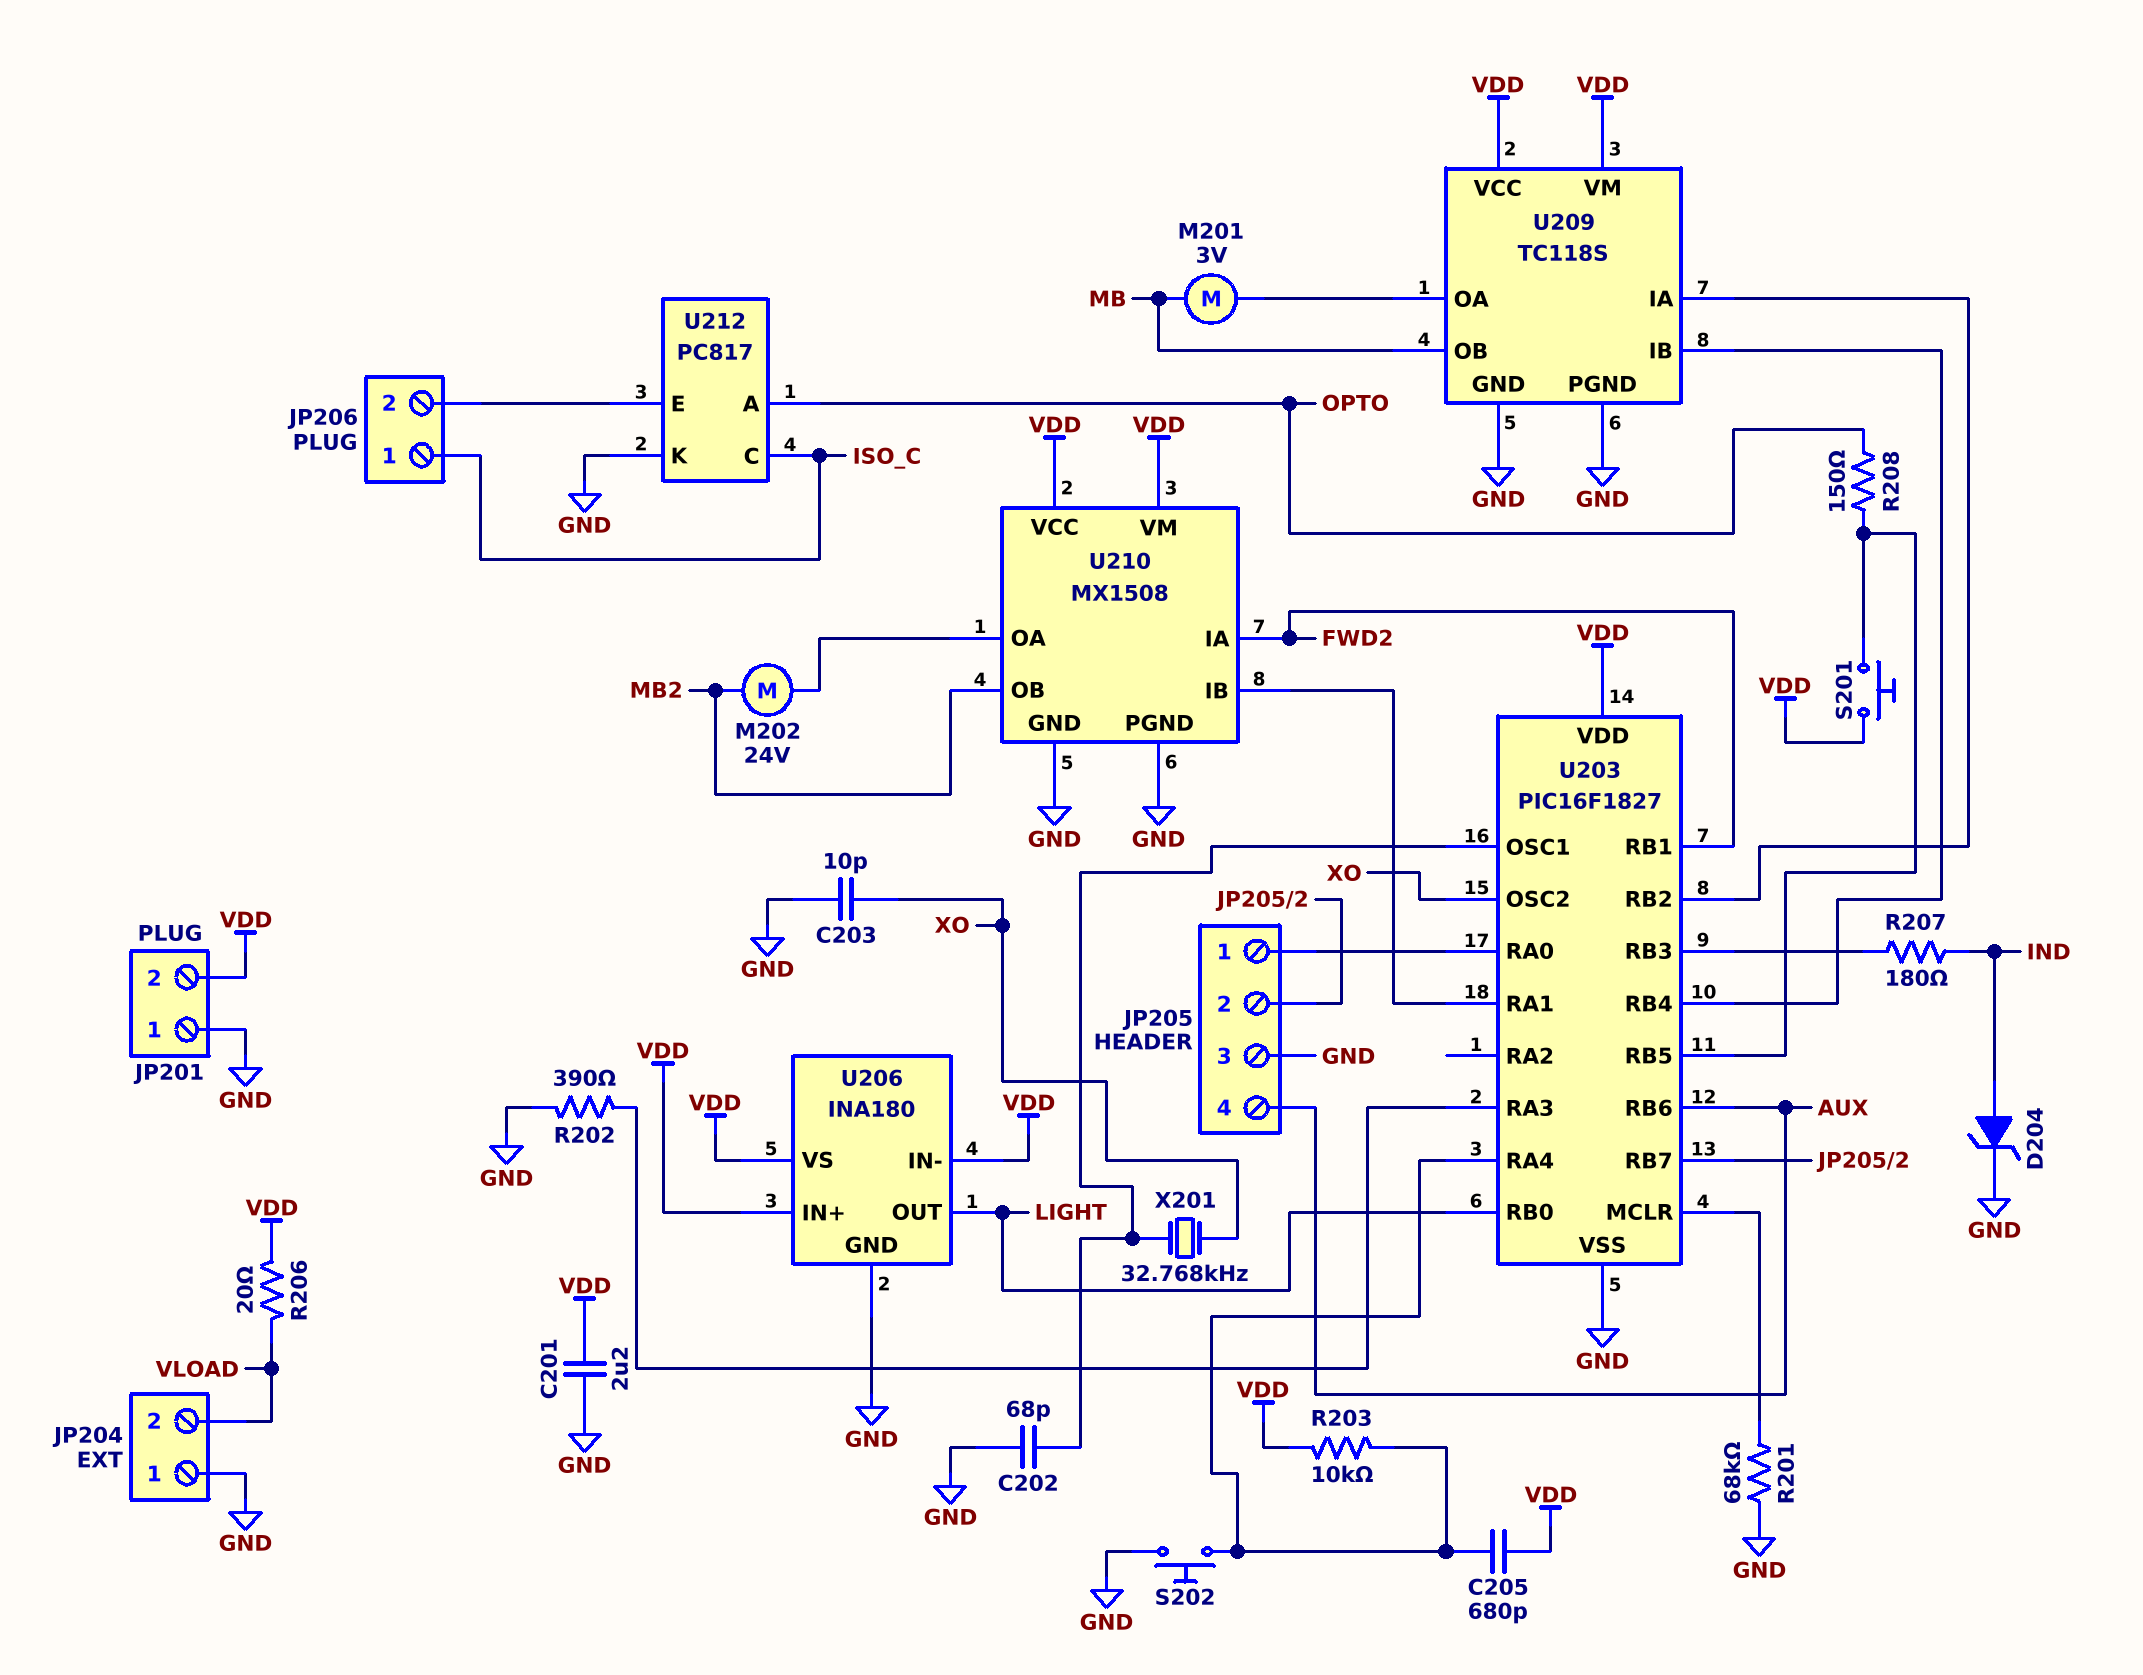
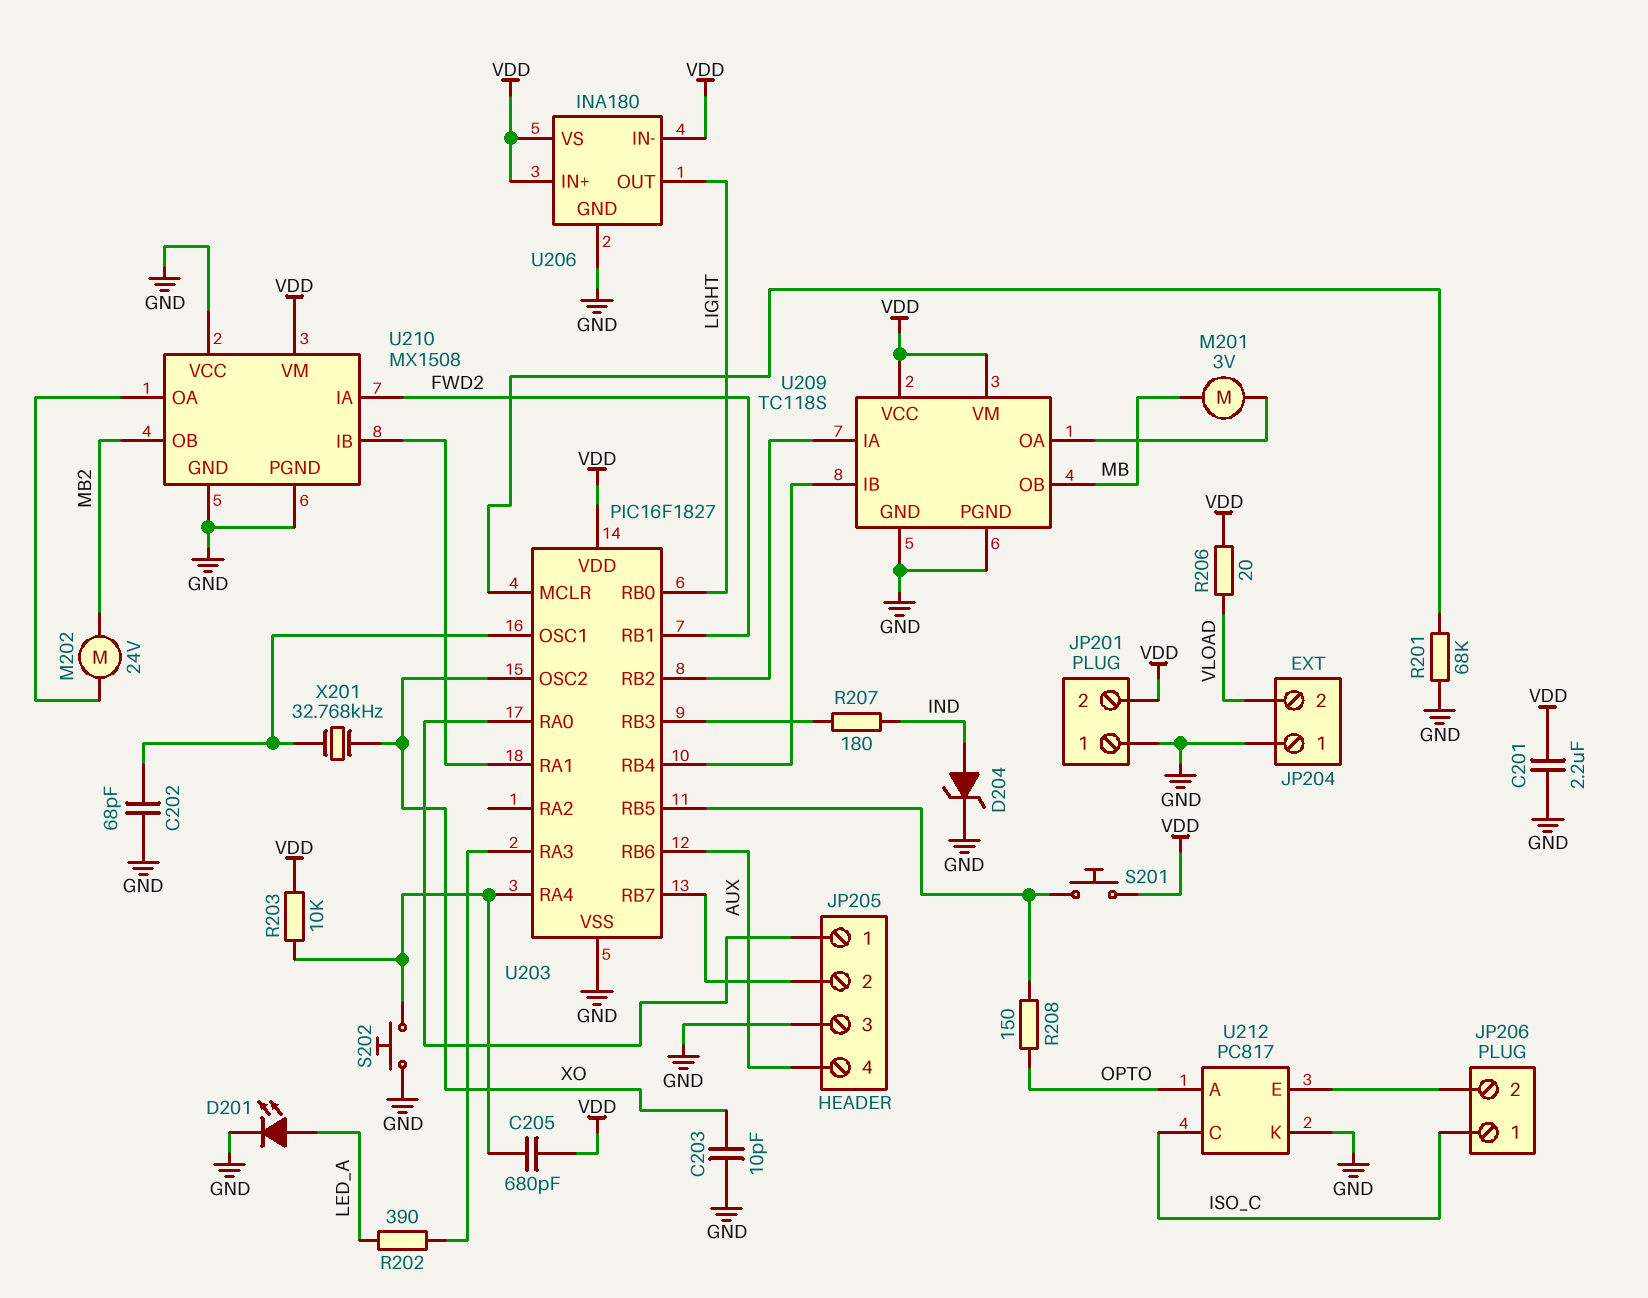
D201: none -> LED (A LED_A, K GND)
R202: 390 (GND, U203/RA3) -> 390 (LED_A, U203/RA3)
U210 pin VCC: VDD -> GND

